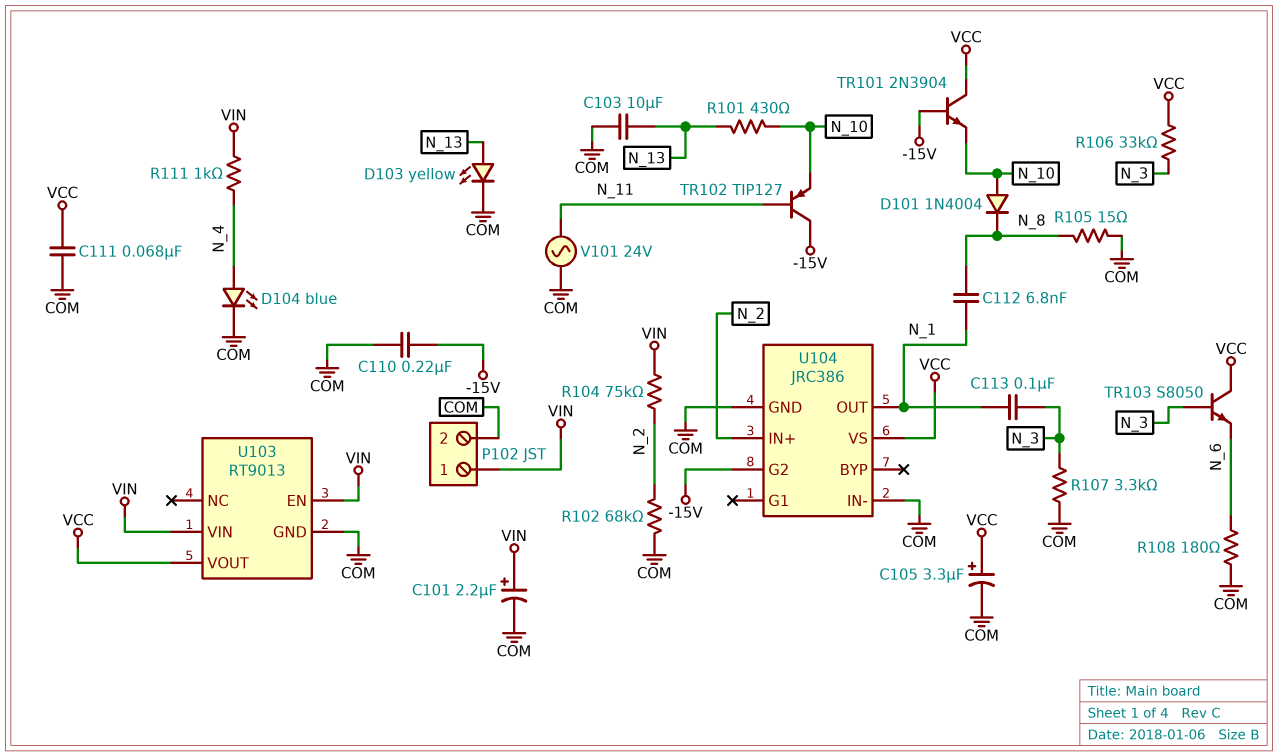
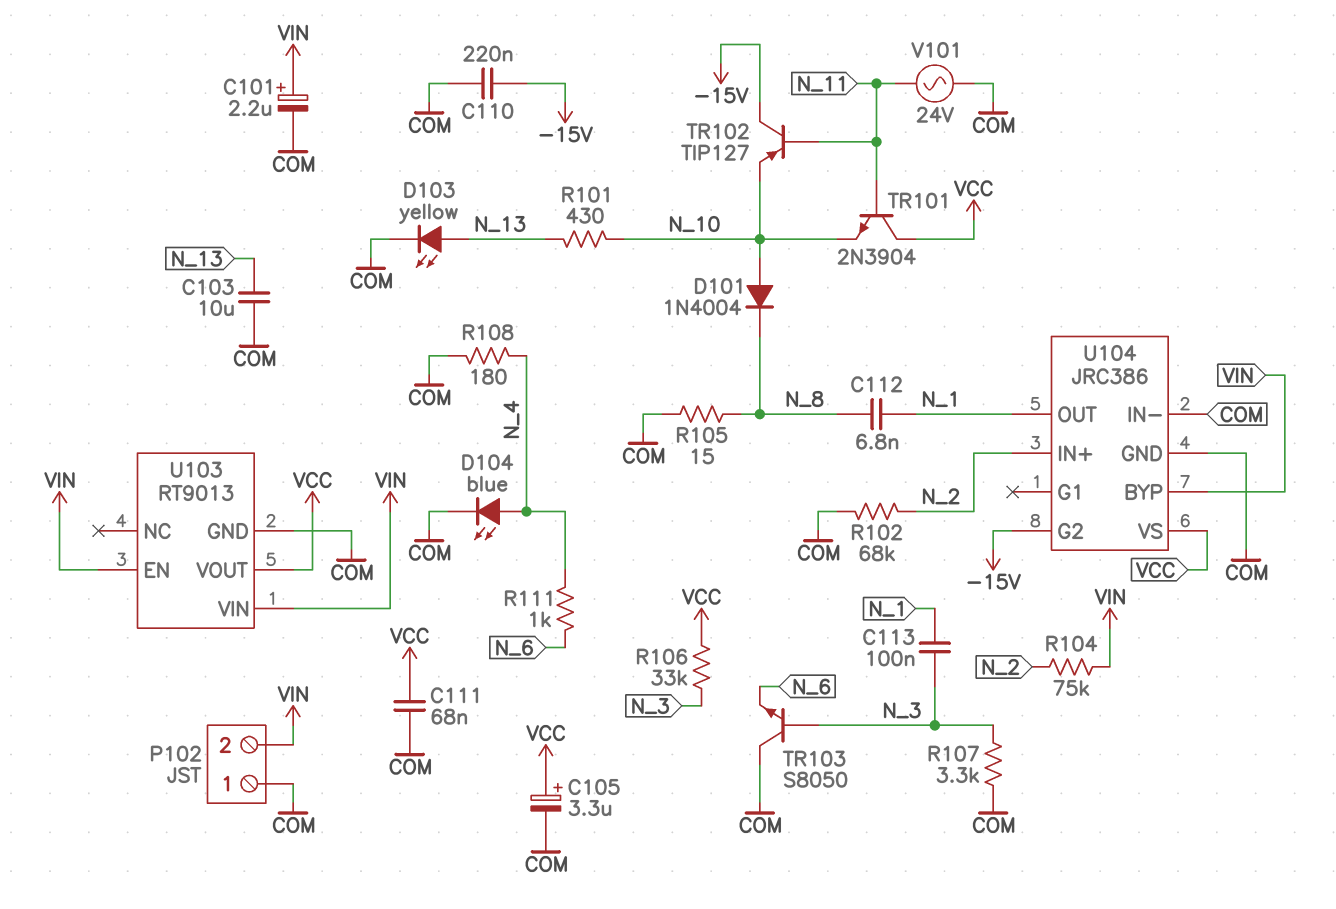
P102 pin 1: VIN -> COM
P102 pin 2: COM -> VIN
R108: 180 (COM, N_6) -> 180 (COM, N_4)
R111: 1k (N_4, VIN) -> 1k (N_4, N_6)
TR101: NPN 2N3904 (B -15V, C VCC, E N_10) -> NPN 2N3904 (B N_11, C VCC, E N_10)
TR103: NPN S8050 (B N_3, C VCC, E N_6) -> NPN S8050 (B N_3, C COM, E N_6)
U104 pin BYP: none -> VIN

